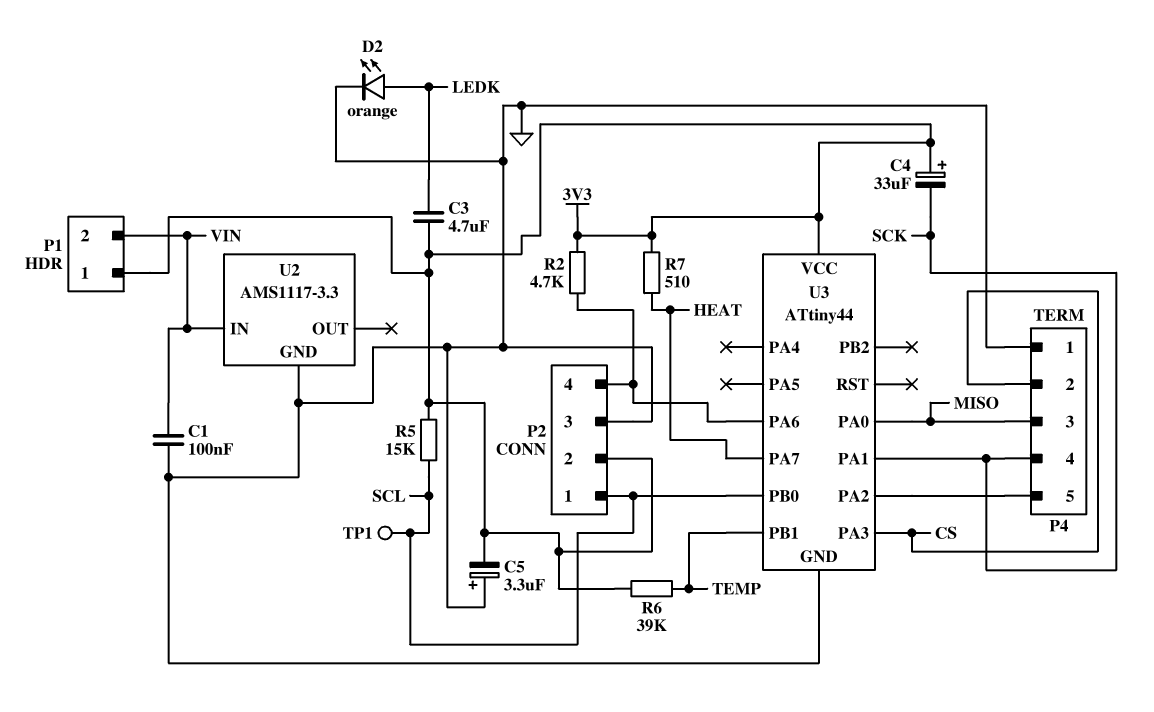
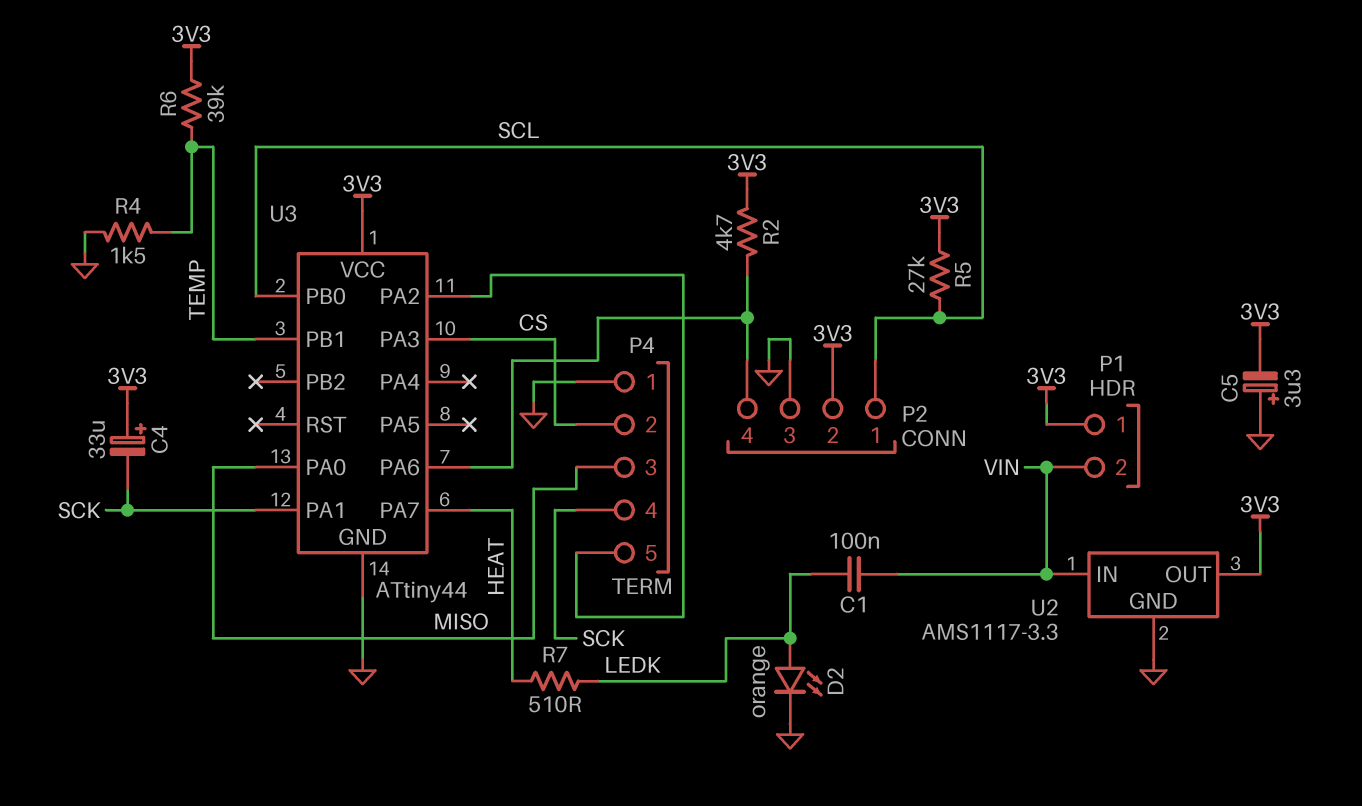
C1: 100nF (GND, VIN) -> 100nF (LEDK, VIN)
C3: 4.7uF (3V3, LEDK) -> none
R4: none -> 1.5k (GND, TEMP)
R5: 15k (3V3, SCL) -> 27k (3V3, SCL)
R7: 510 (3V3, HEAT) -> 510 (HEAT, LEDK)
TP1: test point (SCL) -> none
U2 pin OUT: none -> 3V3

